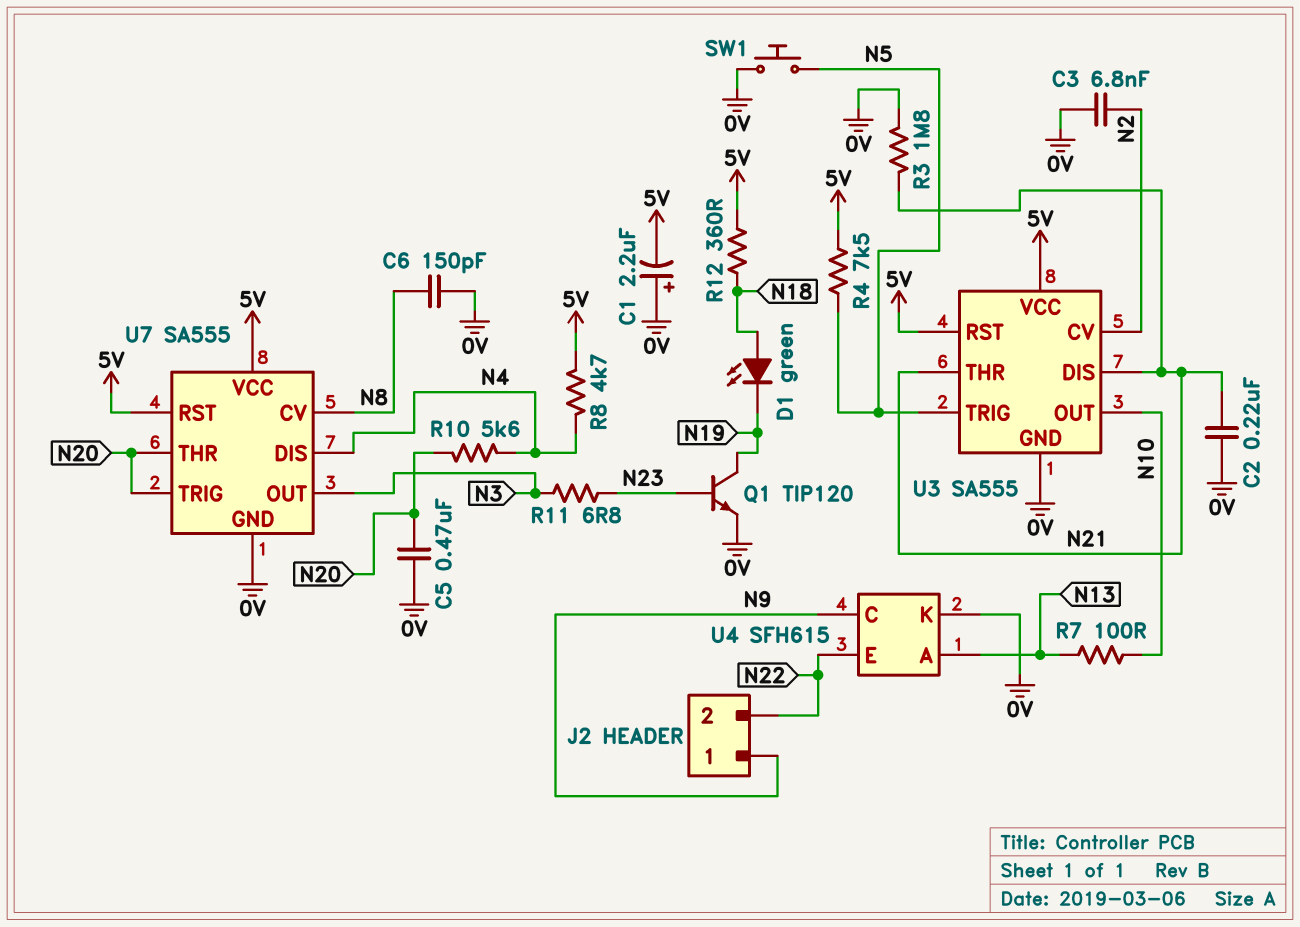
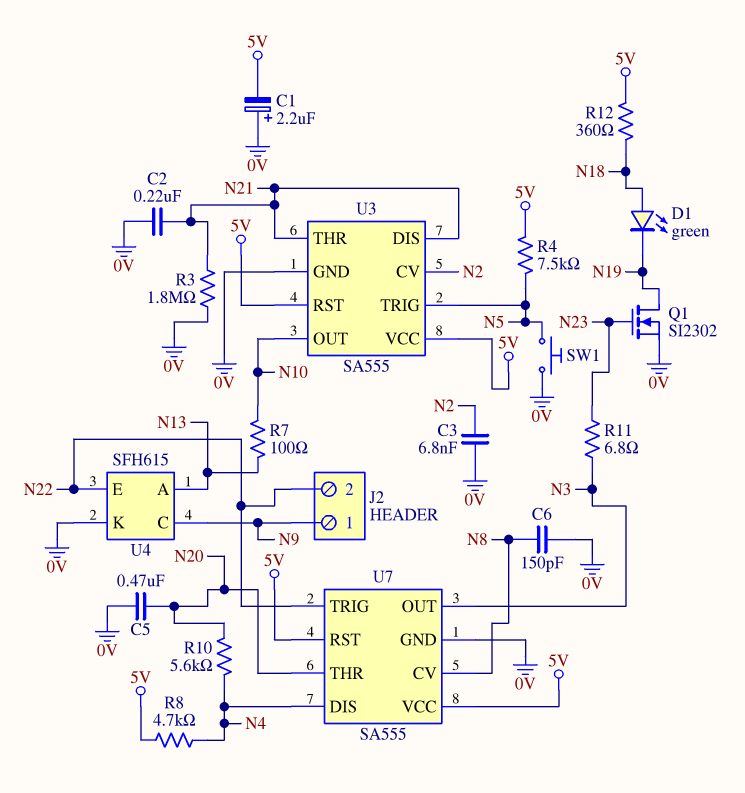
Q1: NPN TIP120 (B N23, C N19, E 0V) -> NMOS SI2302 (G N23, D N19, S 0V)
U7 pin TRIG: N20 -> N22

